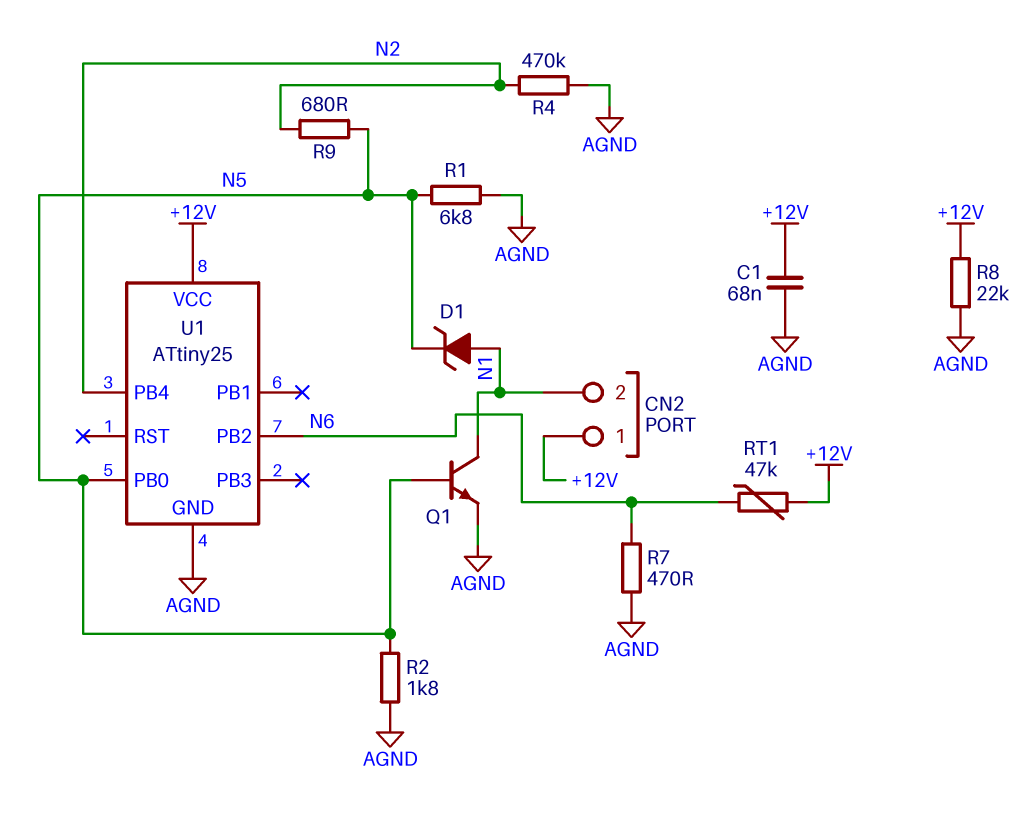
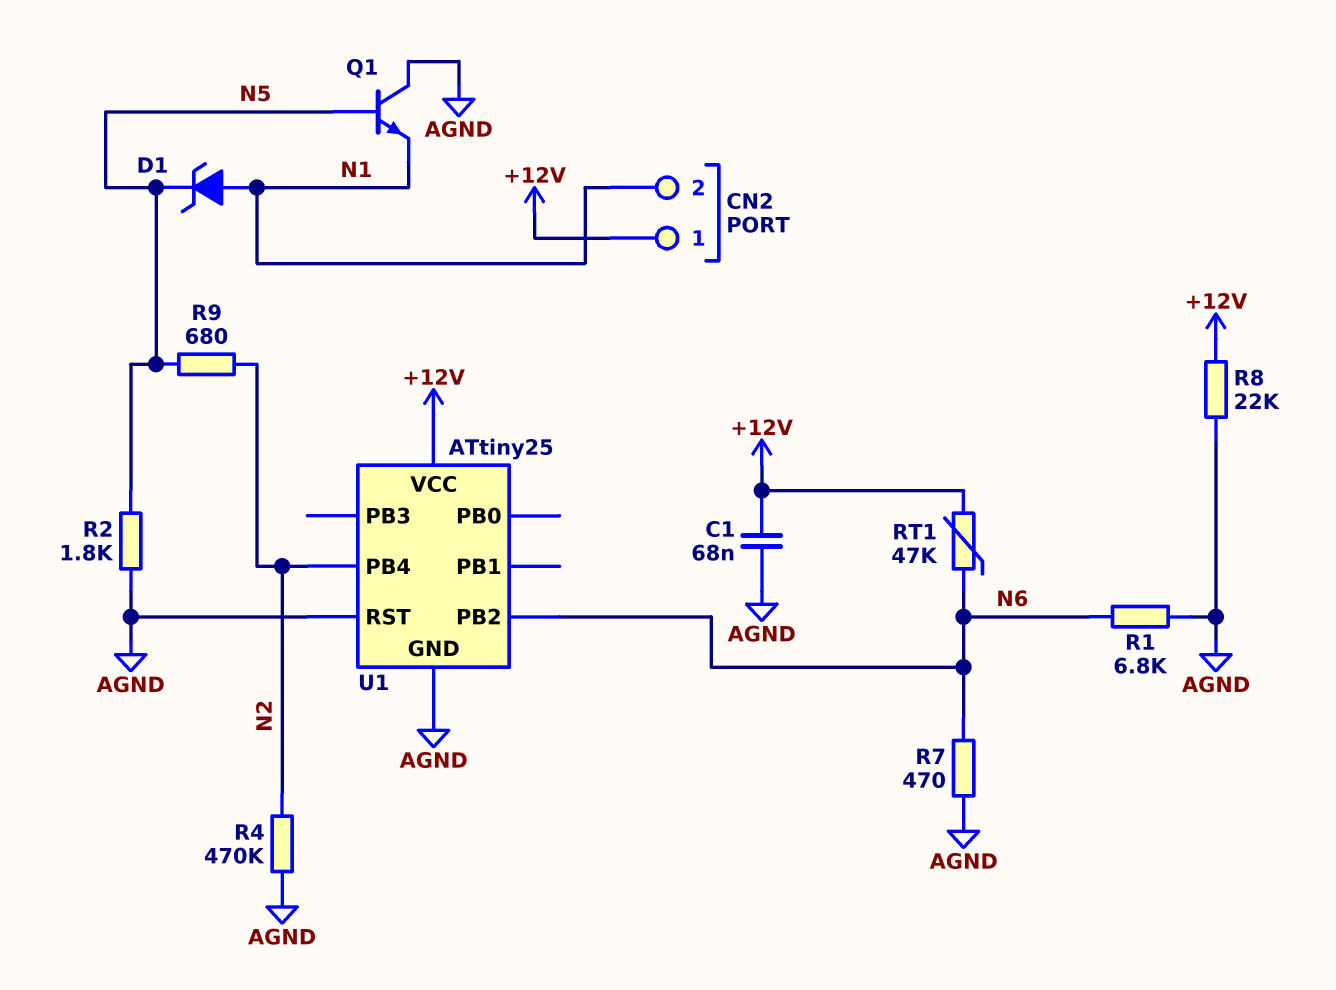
Q1: NPN (B N5, C N1, E AGND) -> NPN (B N5, C AGND, E N1)
R1: 6.8k (AGND, N5) -> 6.8k (AGND, N6)
U1 pin PB0: N5 -> none
U1 pin RST: none -> AGND

